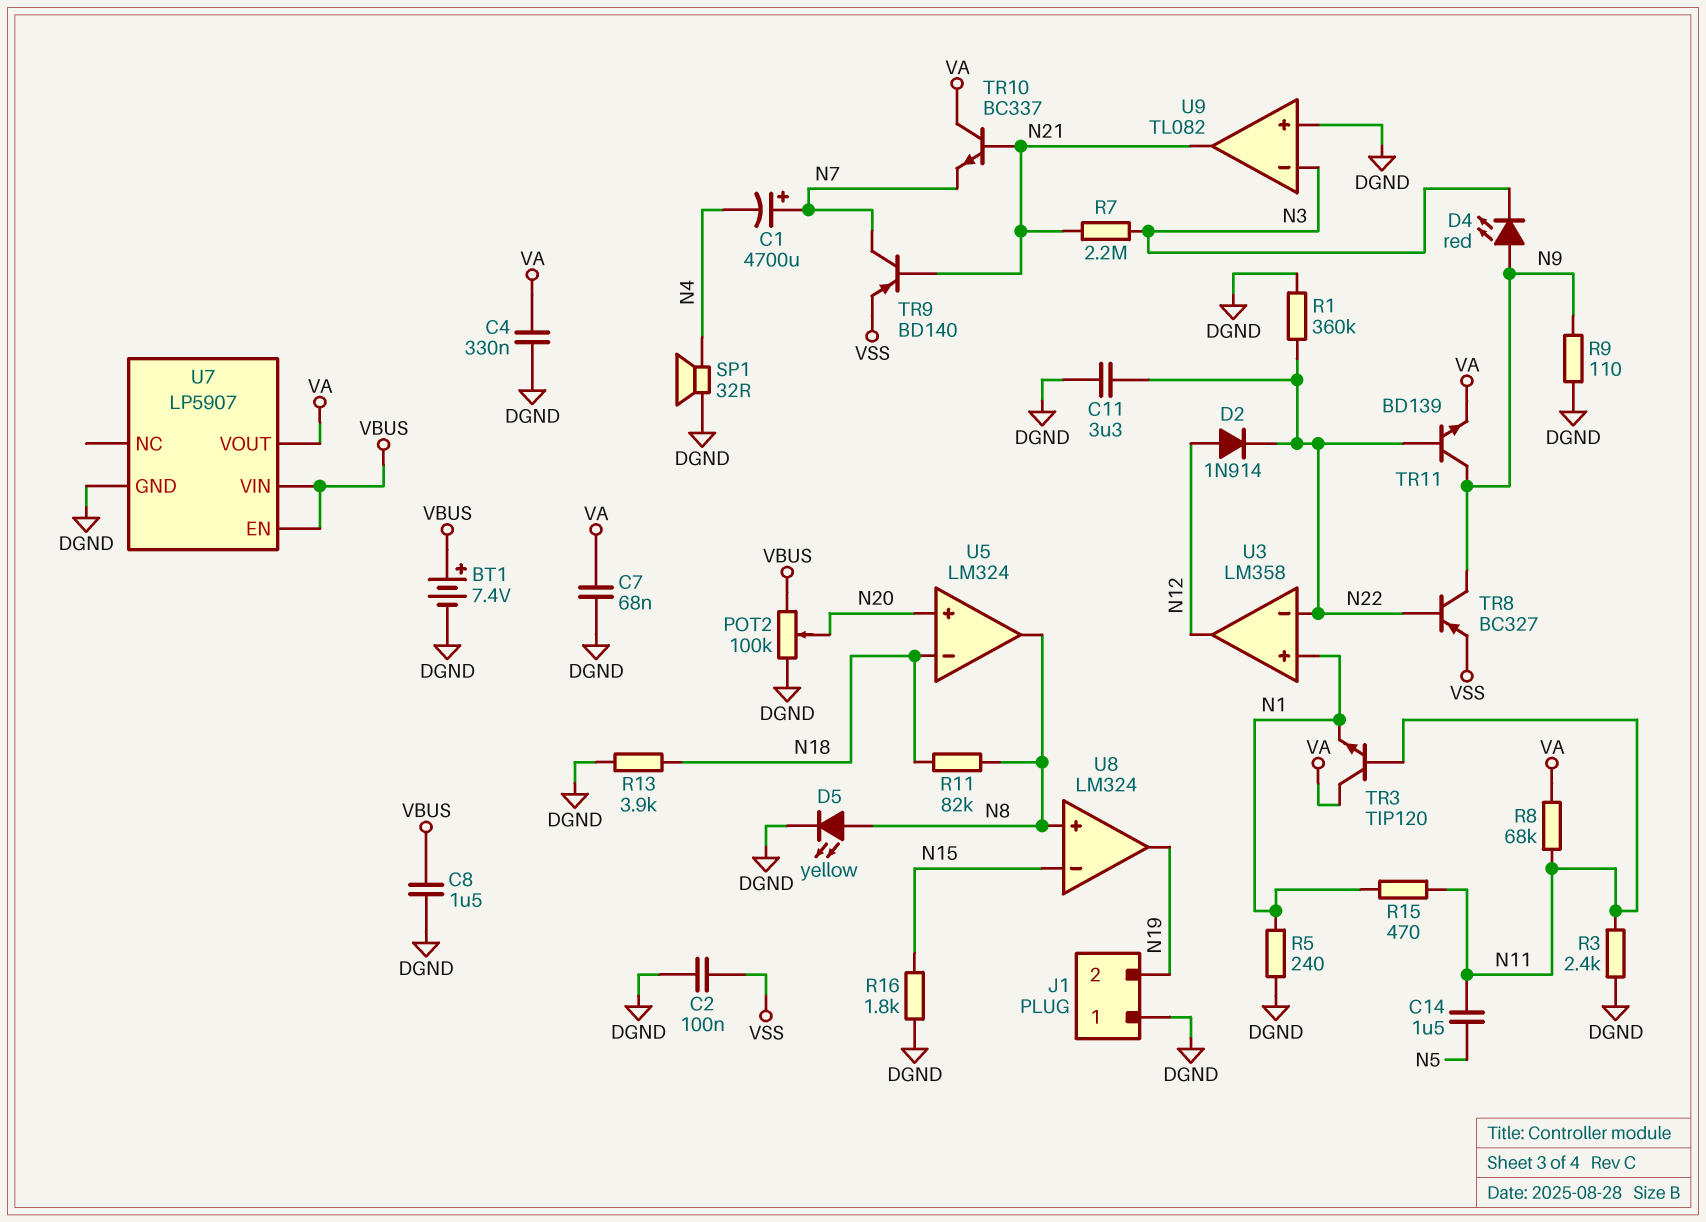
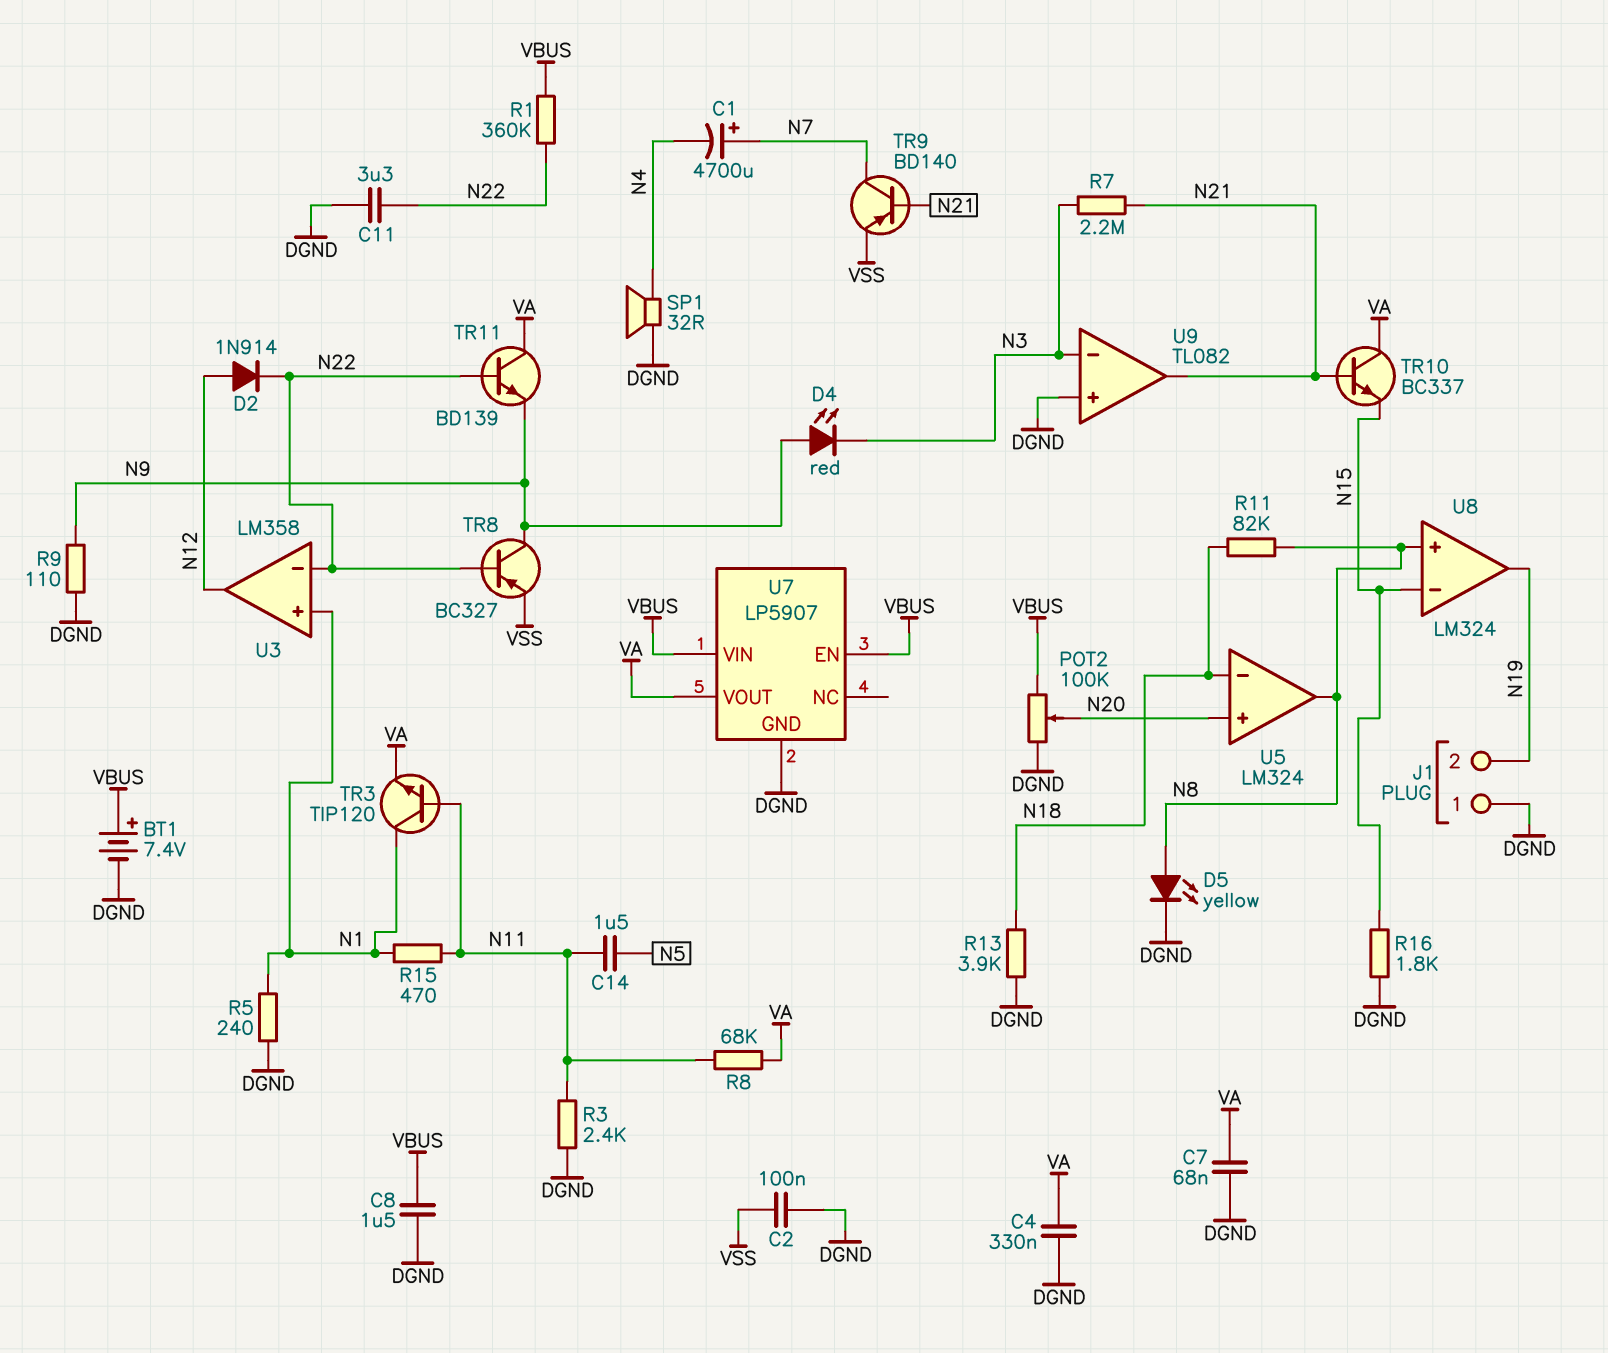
R1: 360k (DGND, N22) -> 360k (N22, VBUS)
TR3: NPN TIP120 (B N11, C VA, E N1) -> NPN TIP120 (B N11, C N1, E VA)
TR10: NPN BC337 (B N21, C VA, E N7) -> NPN BC337 (B N21, C VA, E N15)
TR11: NPN BD139 (B N22, C N9, E VA) -> NPN BD139 (B N22, C VA, E N9)

